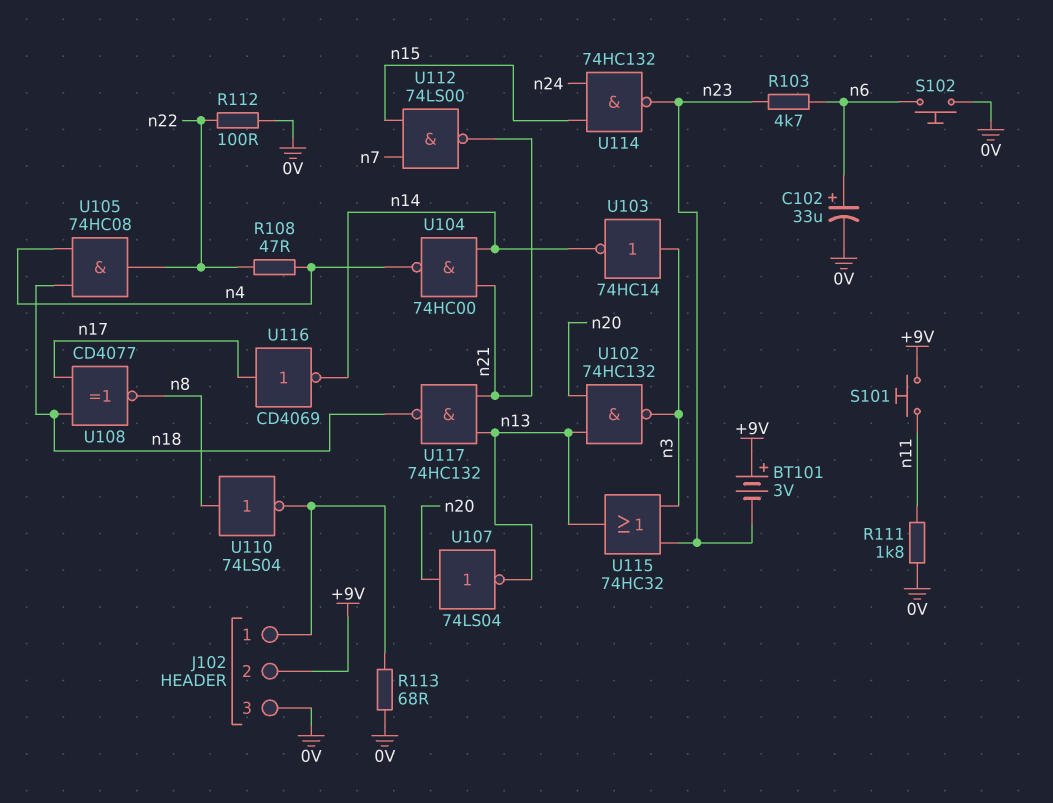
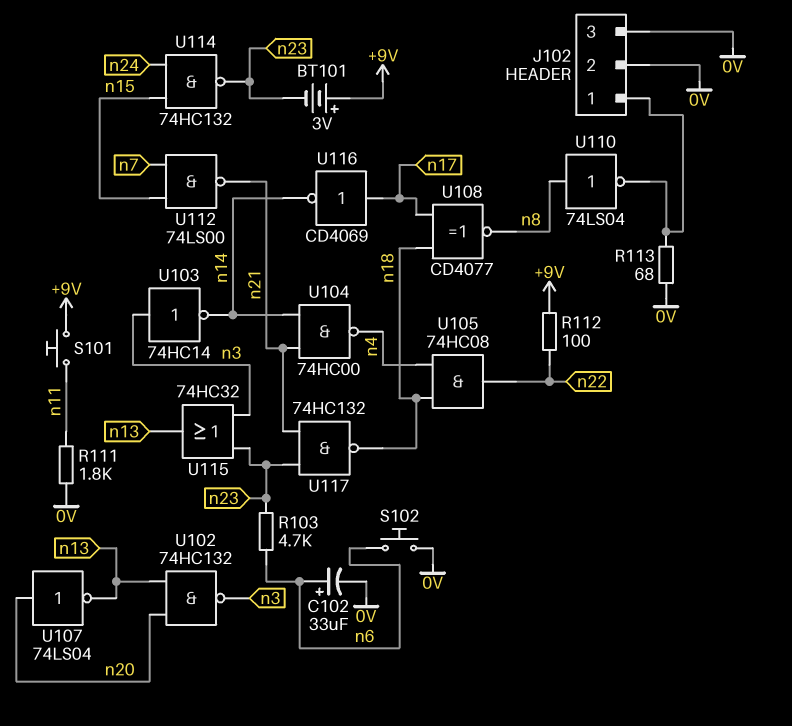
J102 pin 2: +9V -> 0V
R108: 47 (n4, n22) -> none
R112: 100 (0V, n22) -> 100 (+9V, n22)
U117: NAND 74HC132 (in n13, in n21, out n18) -> NAND 74HC132 (in n21, in n23, out n18)

